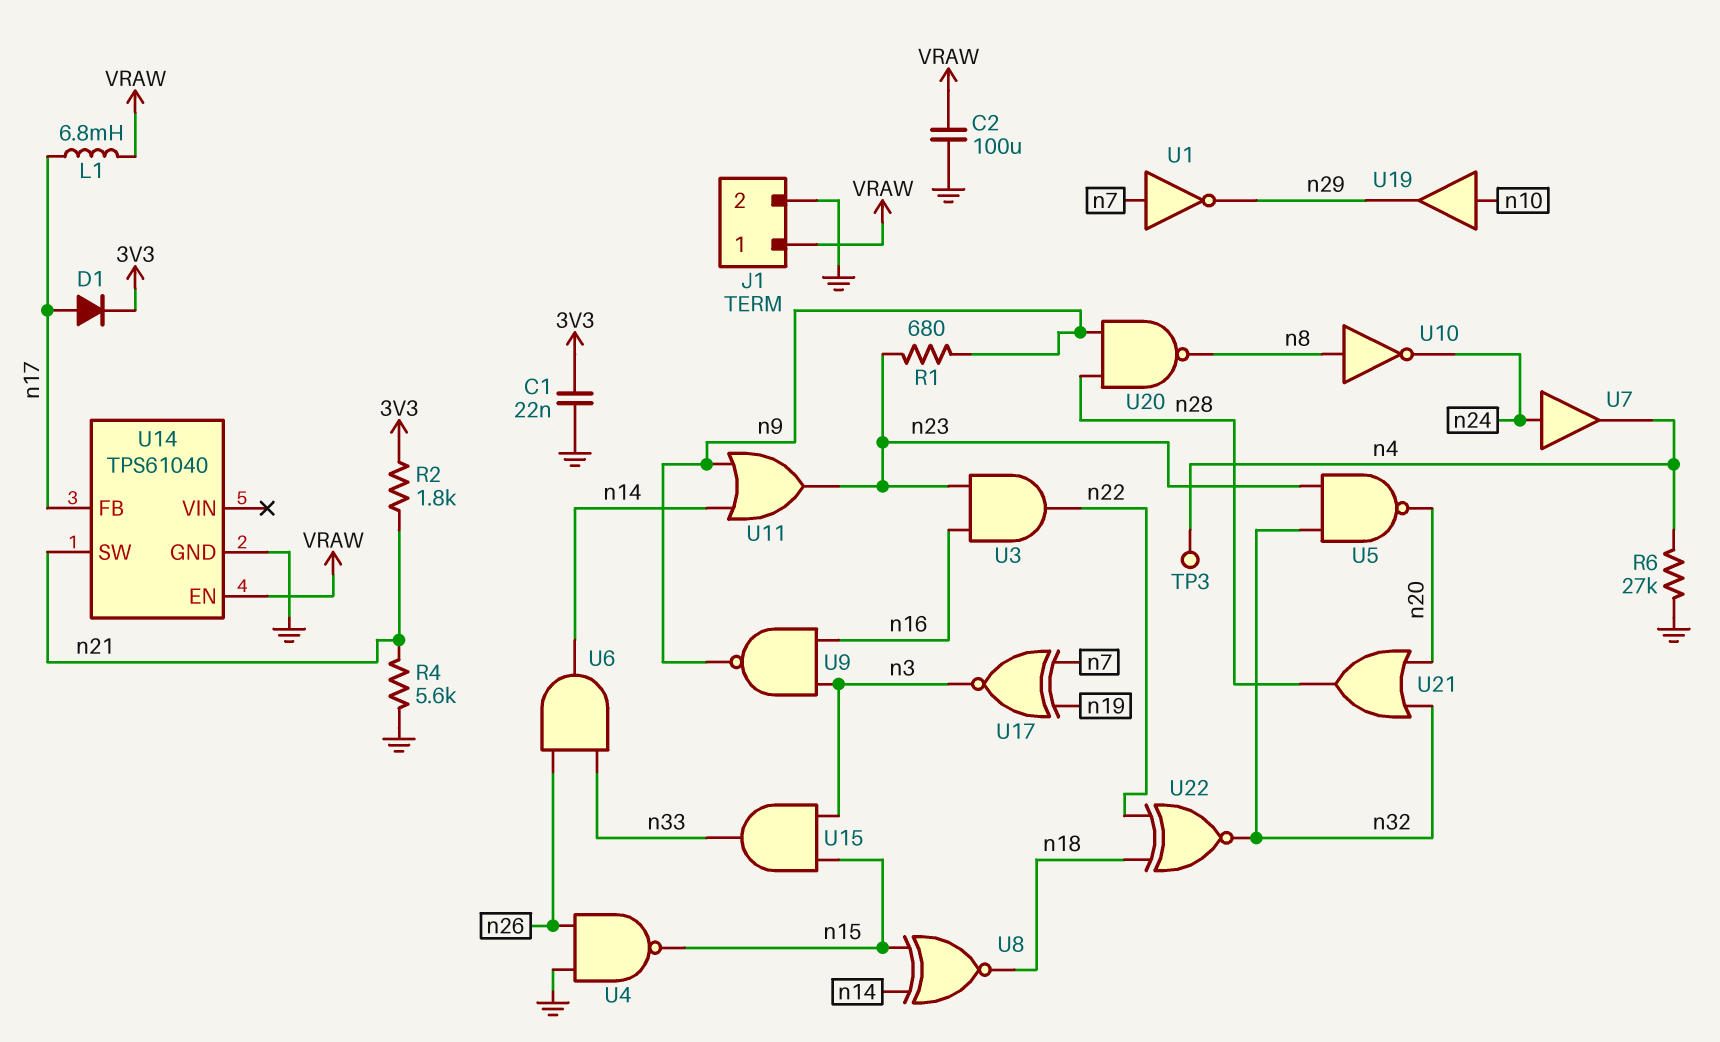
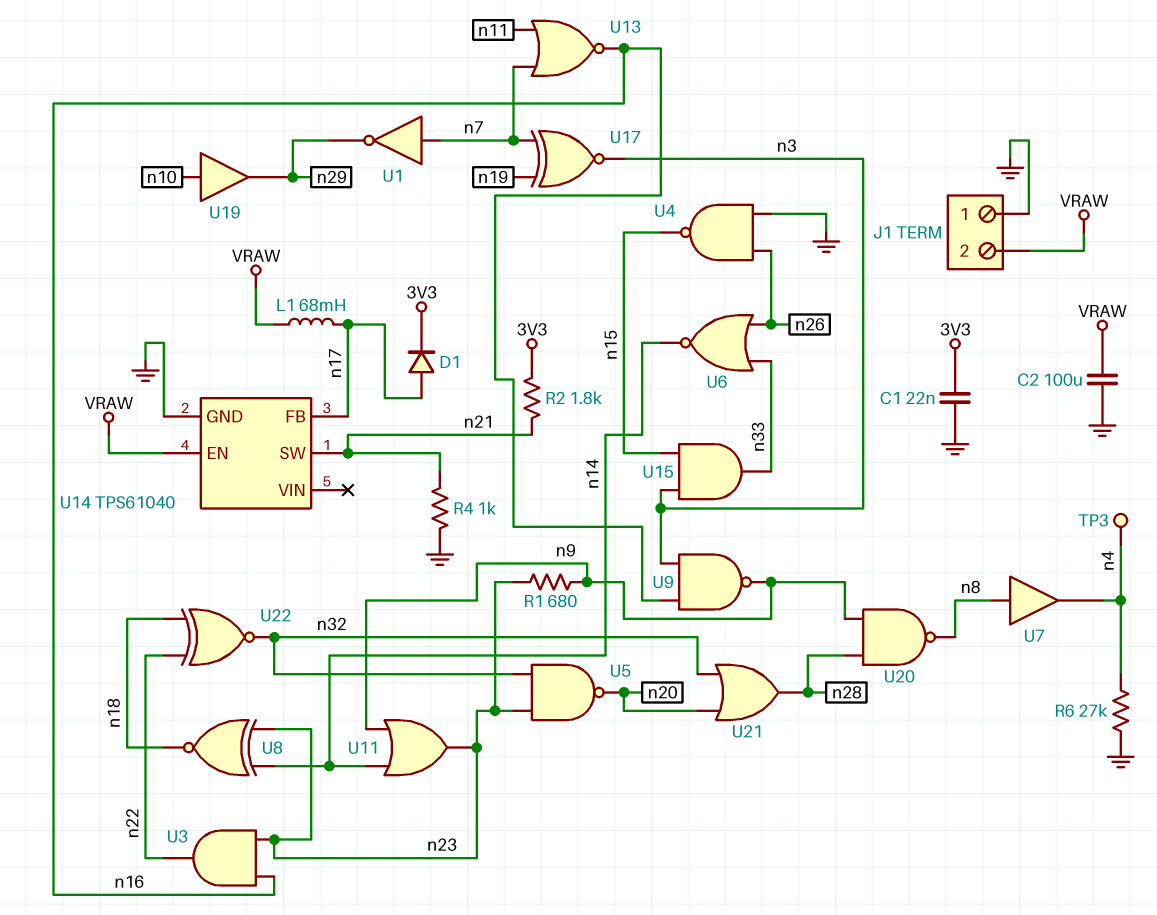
J1 pin 1: VRAW -> GND
J1 pin 2: GND -> VRAW
L1: 6.8mH (VRAW, n17) -> 68mH (VRAW, n17)
R4: 5.6k (GND, n21) -> 1k (GND, n21)
U6: AND (in n26, in n33, out n14) -> NOR (in n26, in n33, out n14)
U7: buffer (in n24, out n4) -> buffer (in n8, out n4)
U8: XNOR (in n14, in n15, out n18) -> XNOR (in n14, in n23, out n18)
U10: NOT (in n8, out n24) -> none
U13: none -> NOR (in n7, in n11, out n16)

